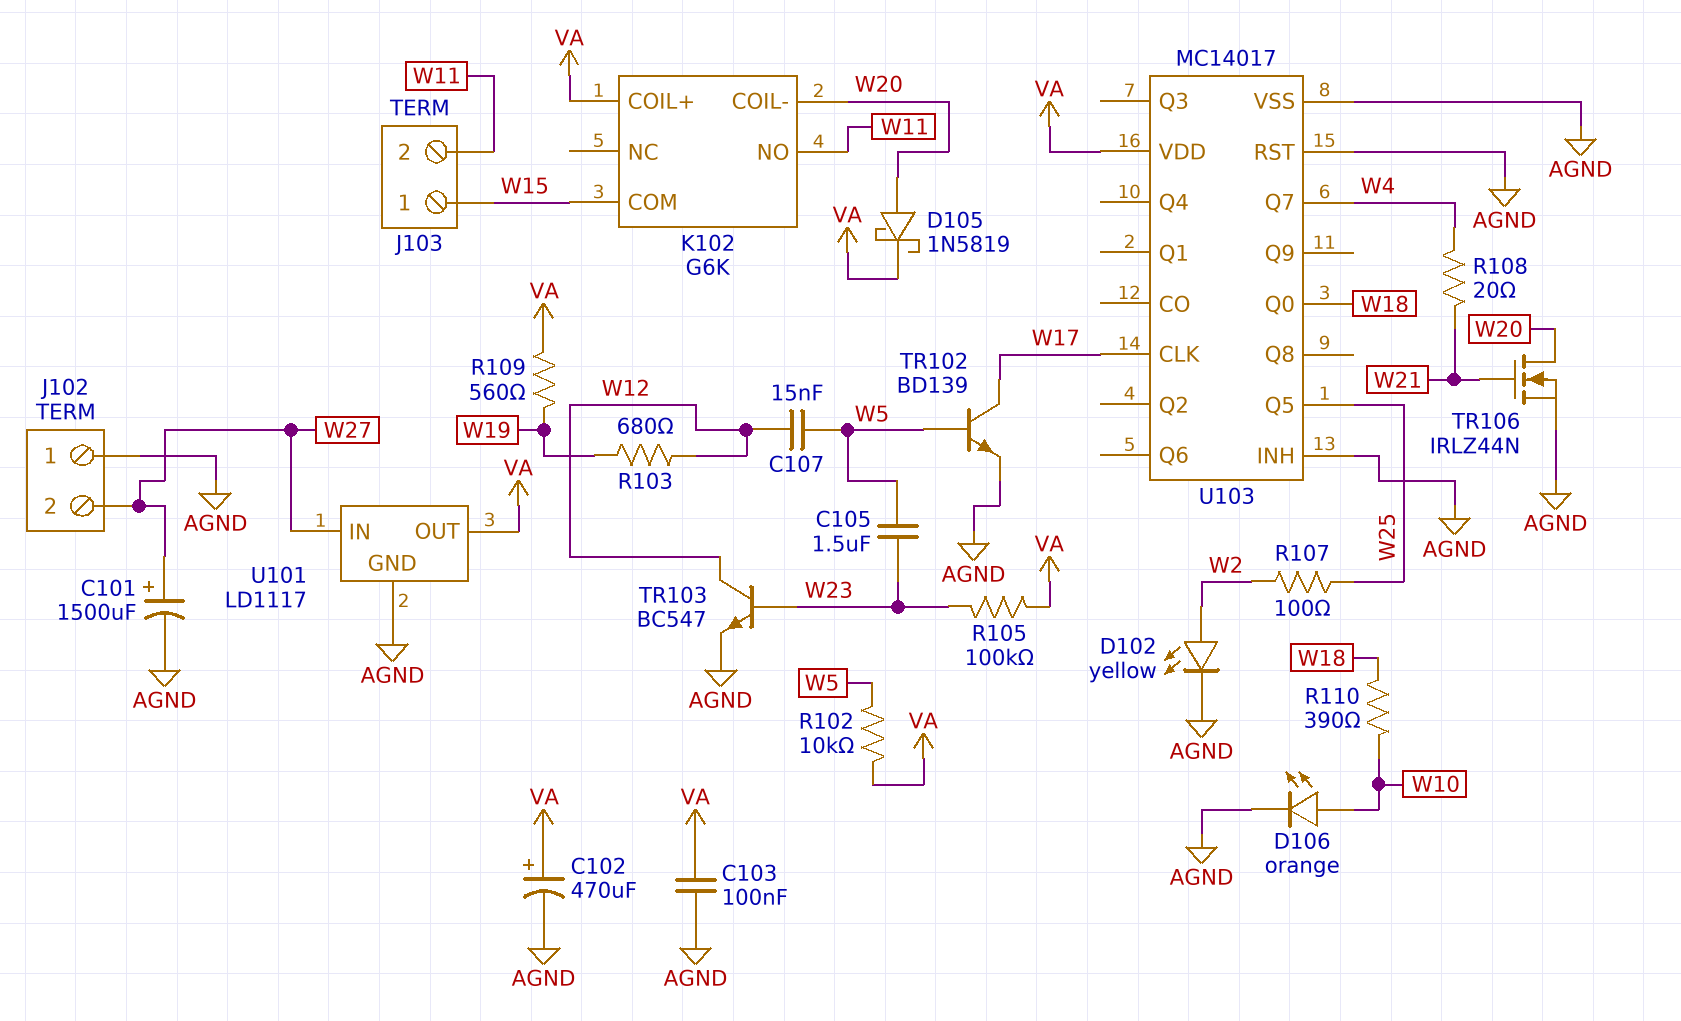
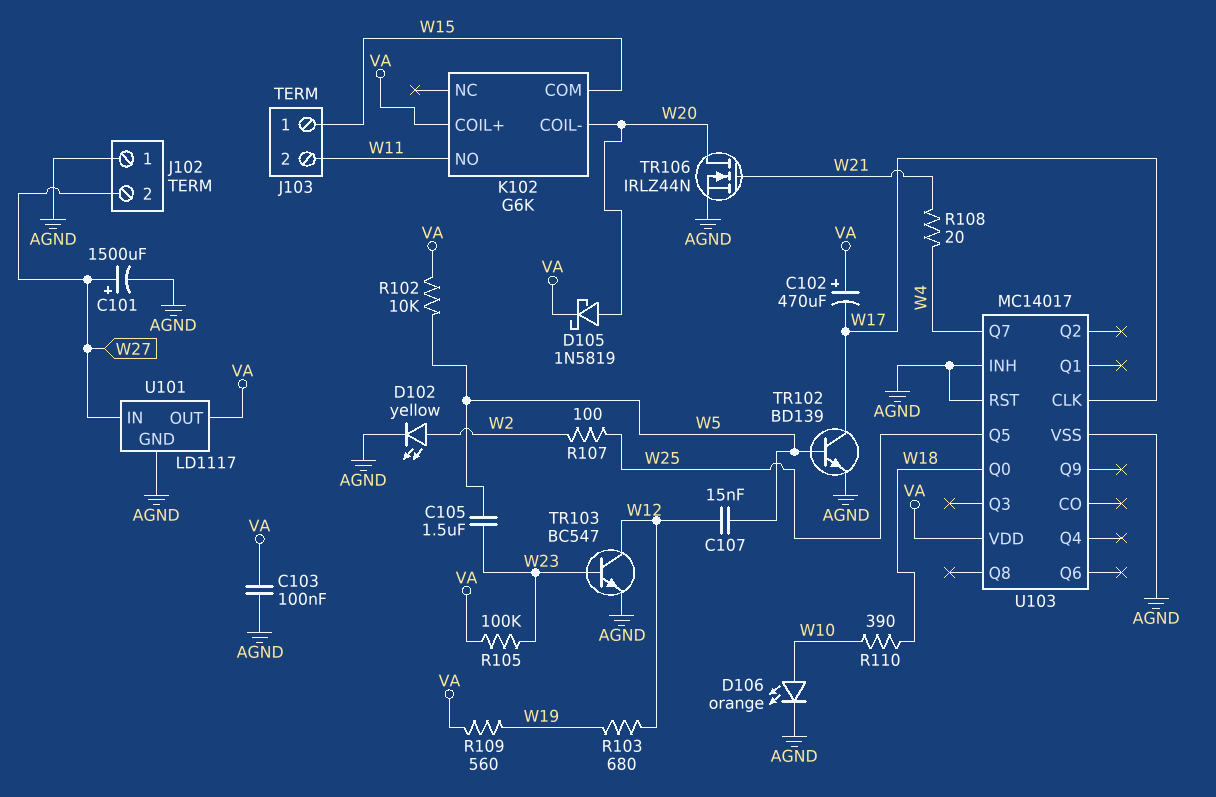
C102: 470uF (plus VA, minus AGND) -> 470uF (plus VA, minus W17)

